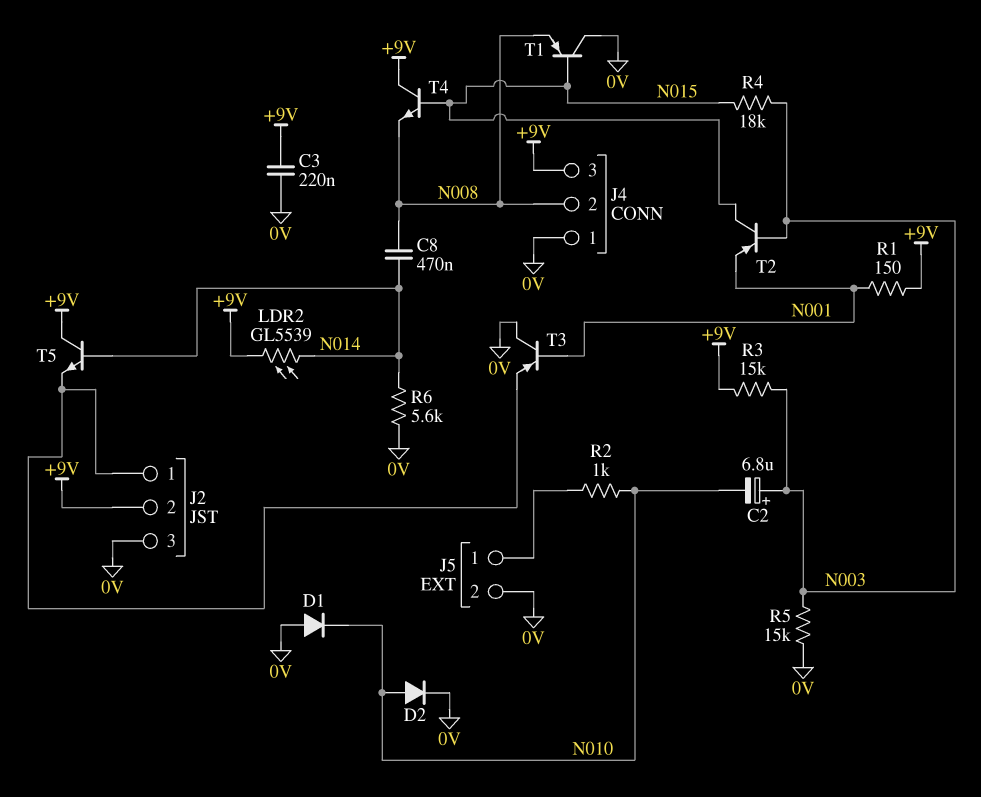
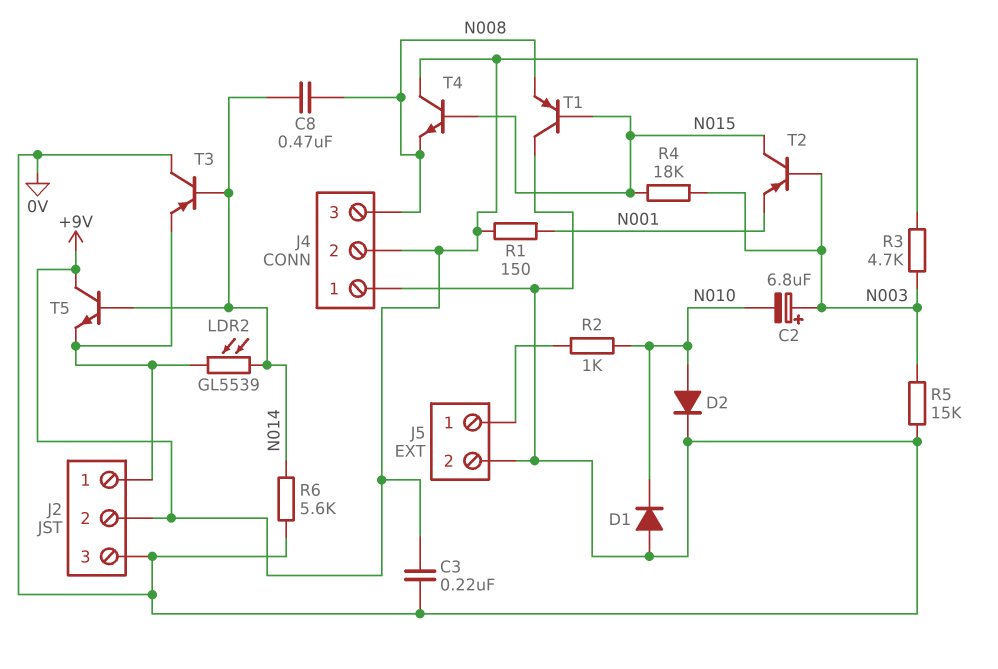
J4 pin 2: N008 -> +9V
J4 pin 3: +9V -> N008
LDR2: GL5539 (+9V, N014) -> GL5539 (J2/1, N014)
R3: 15k (+9V, N003) -> 4.7k (+9V, N003)
T3: PNP (B N001, C 0V, E J2/1) -> PNP (B N014, C 0V, E J2/1)

